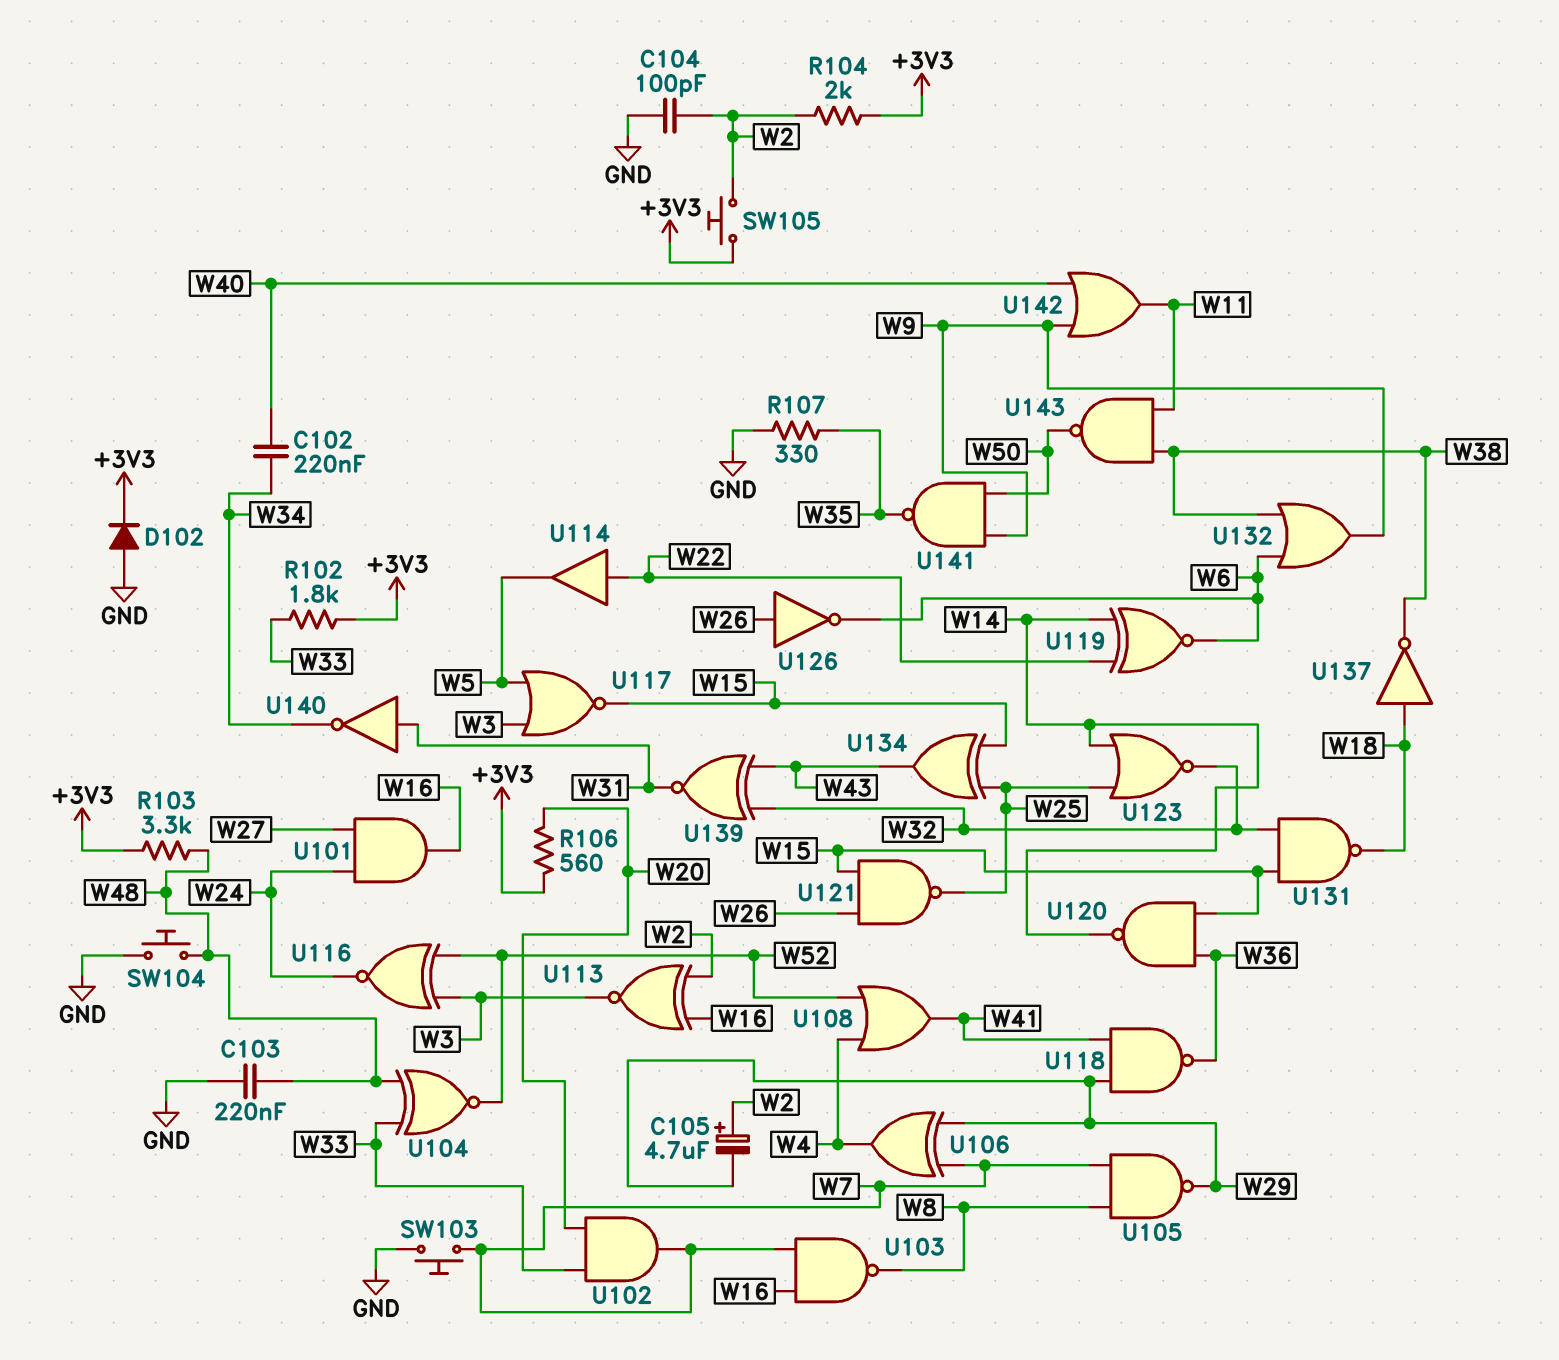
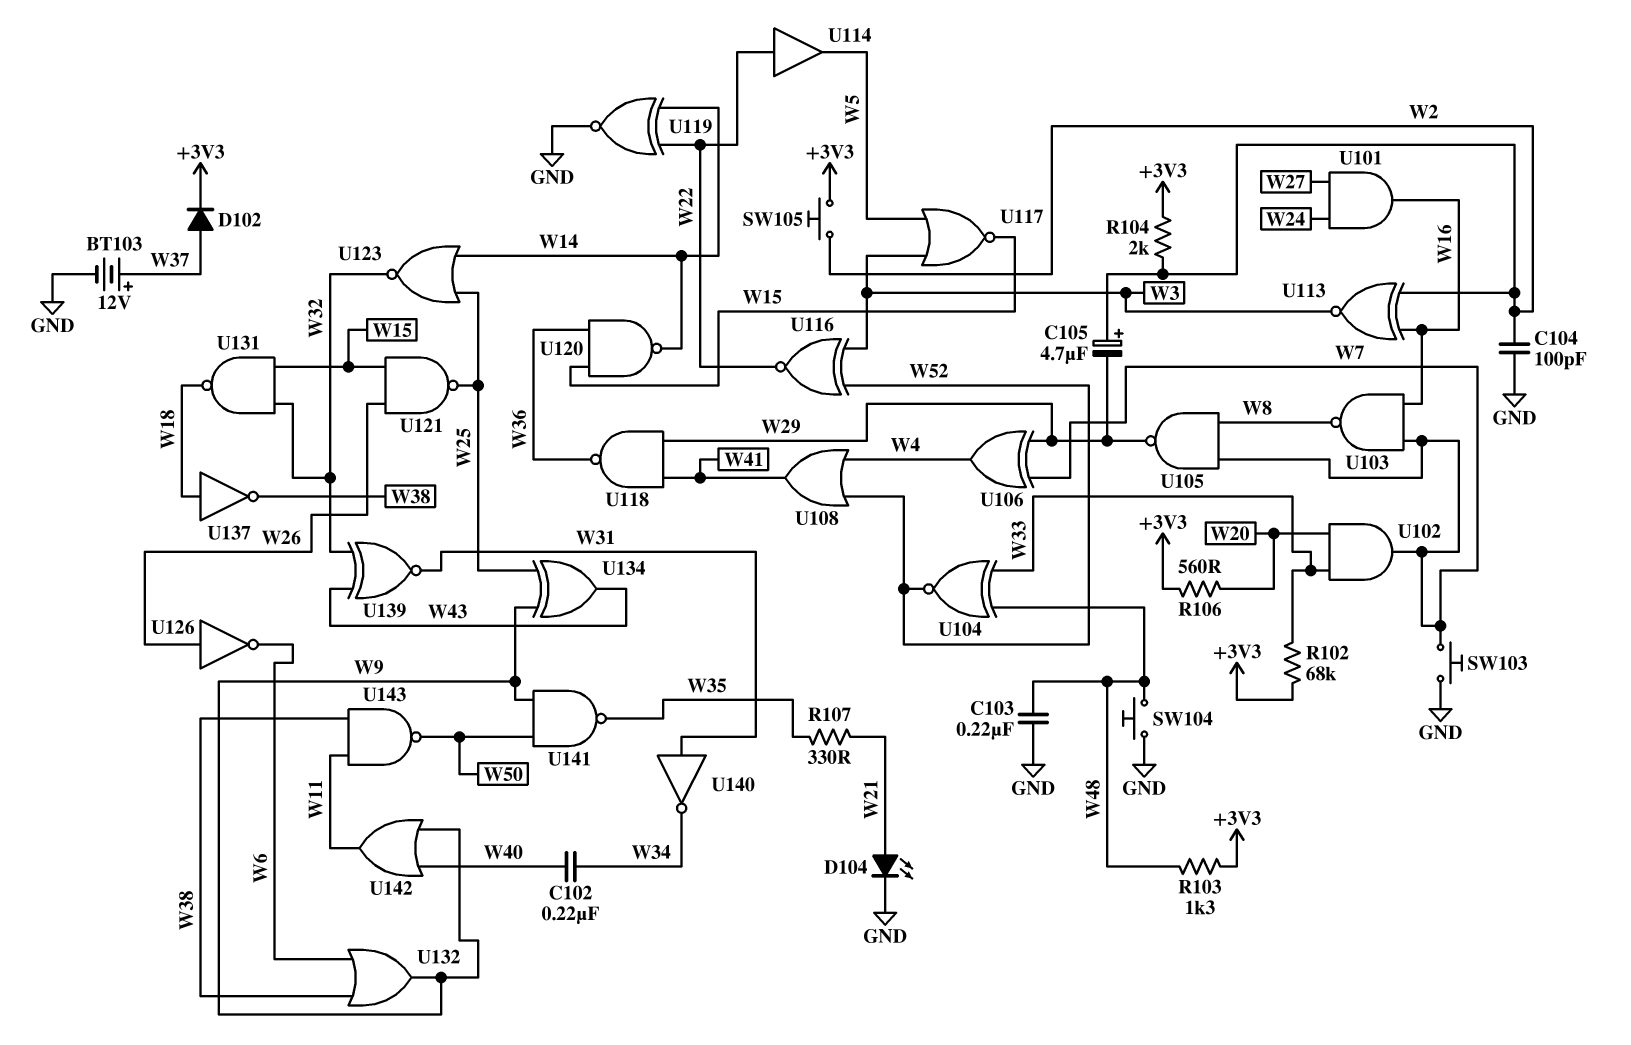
BT103: none -> 12V (plus W37, minus GND)
D102: diode (A GND, K +3V3) -> diode (A W37, K +3V3)
D104: none -> LED (A W21, K GND)
R102: 1.8k (+3V3, W33) -> 68k (+3V3, W33)
R103: 3.3k (+3V3, W48) -> 1.3k (+3V3, W48)
R107: 330 (GND, W35) -> 330 (W21, W35)
U116: XNOR (in W3, in W52, out W24) -> XNOR (in W3, in W52, out W22)
U119: XNOR (in W14, in W22, out W6) -> XNOR (in W14, in W22, out GND)
U134: XOR (in W15, in W25, out W43) -> XOR (in W9, in W25, out W43)

